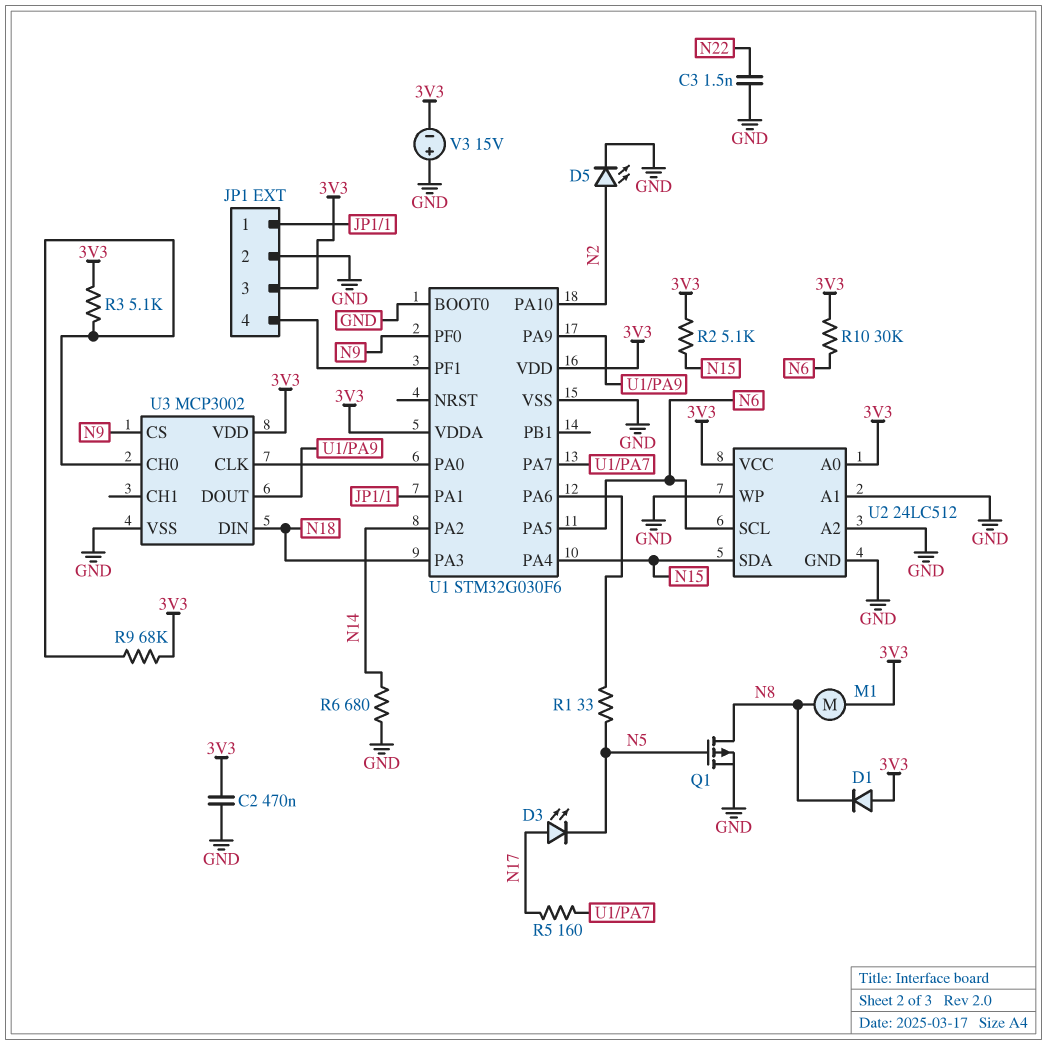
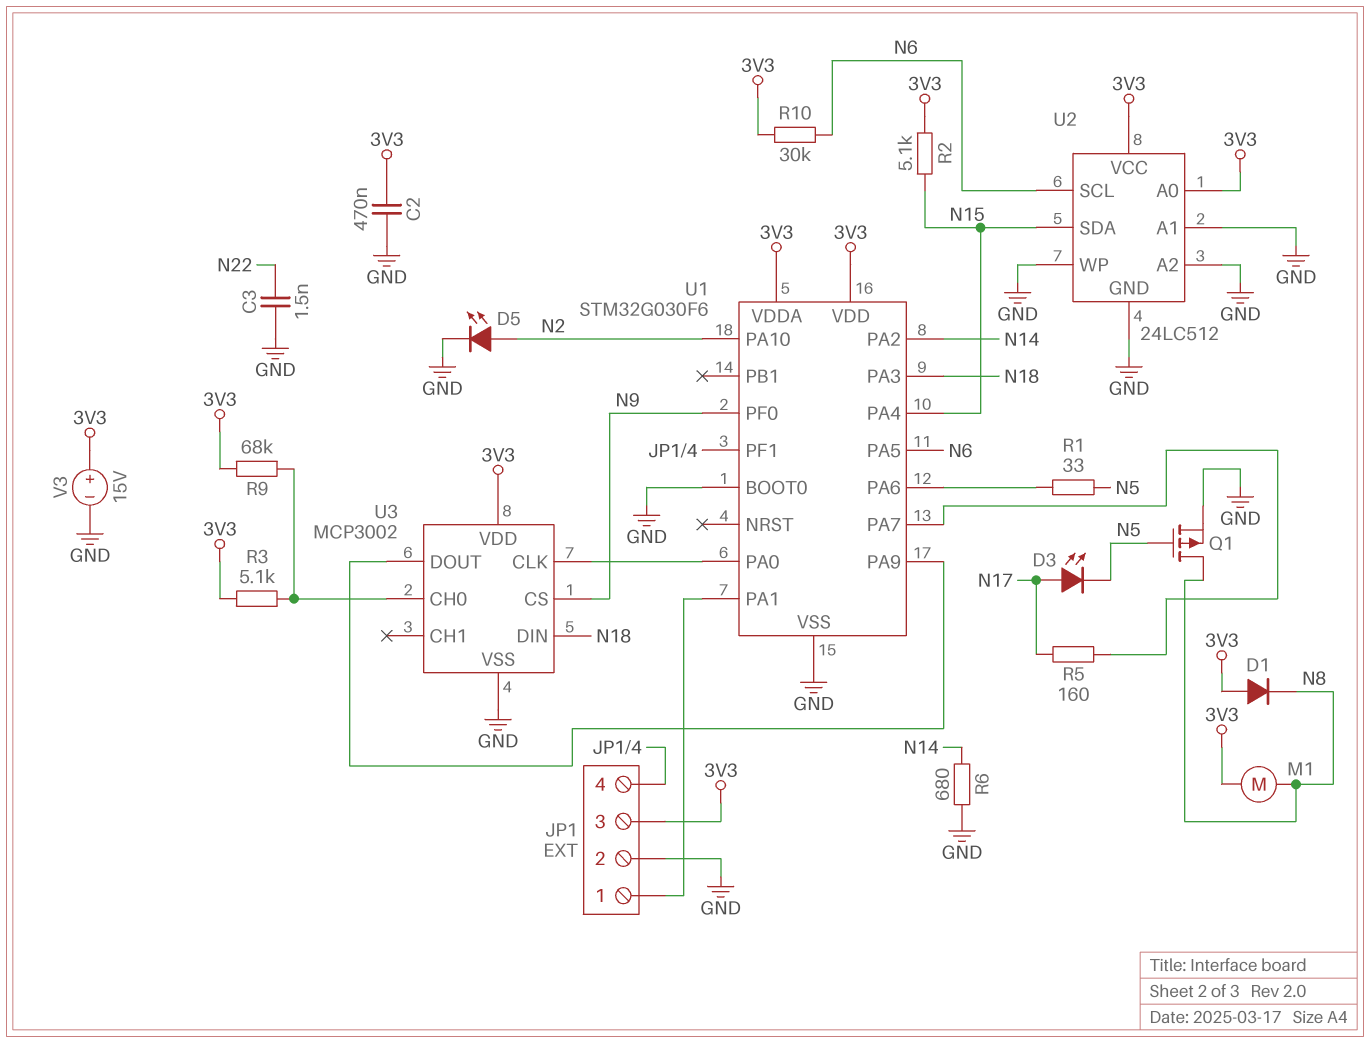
V3: 15V (plus GND, minus 3V3) -> 15V (plus 3V3, minus GND)

